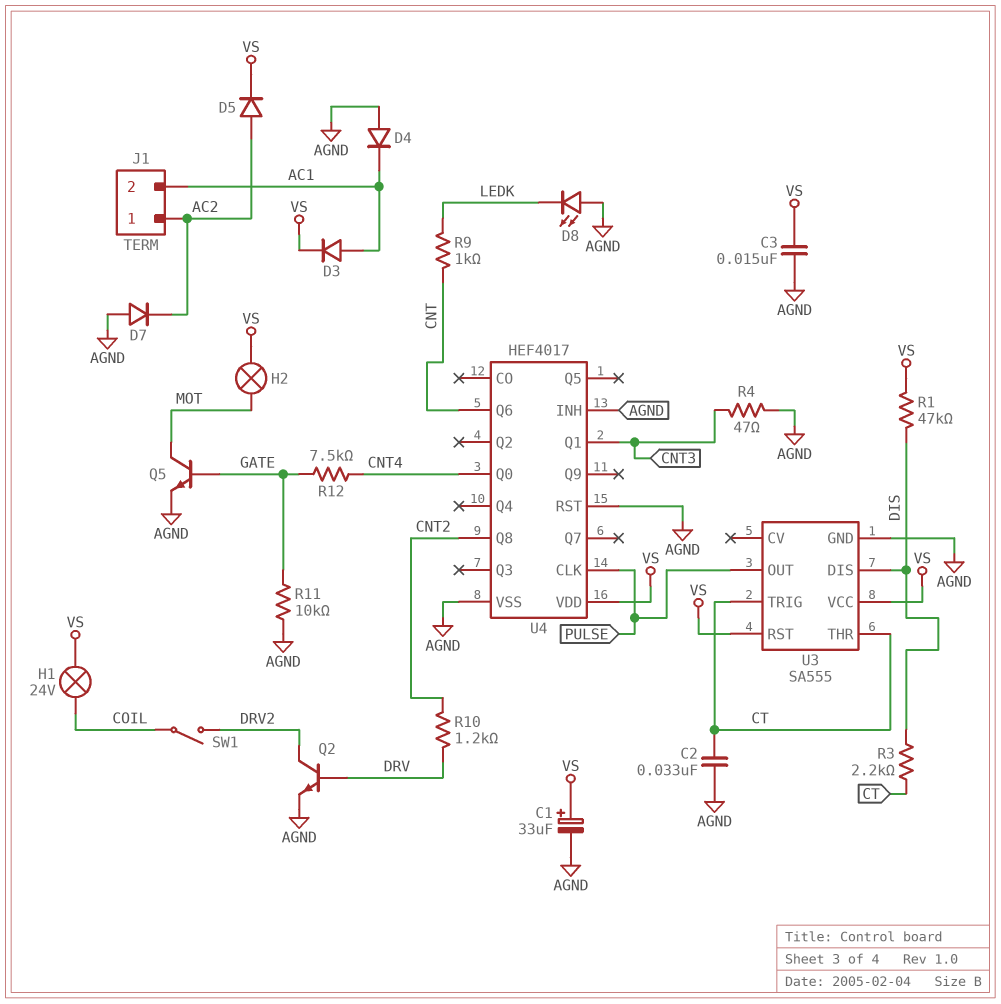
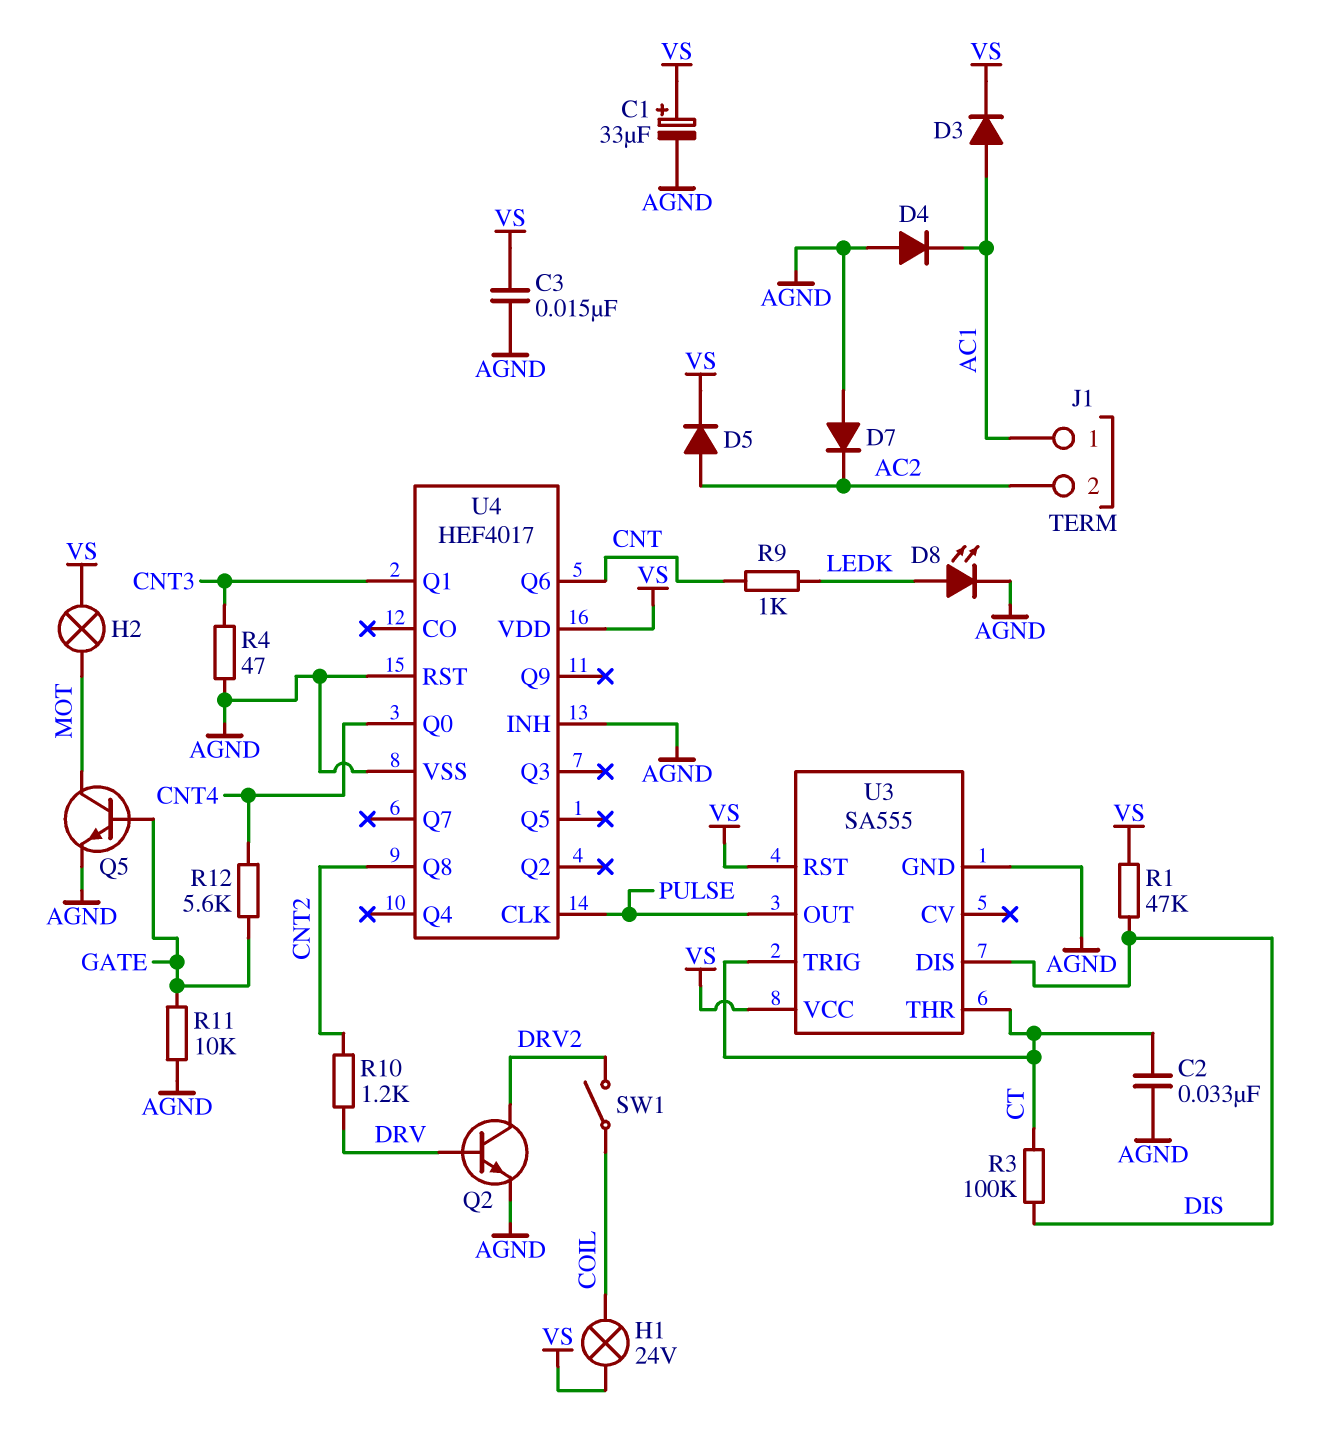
D8: LED (A AGND, K LEDK) -> LED (A LEDK, K AGND)
J1 pin 1: AC2 -> AC1
J1 pin 2: AC1 -> AC2
R3: 2.2k (CT, DIS) -> 100k (CT, DIS)
R12: 7.5k (CNT4, GATE) -> 5.6k (CNT4, GATE)

